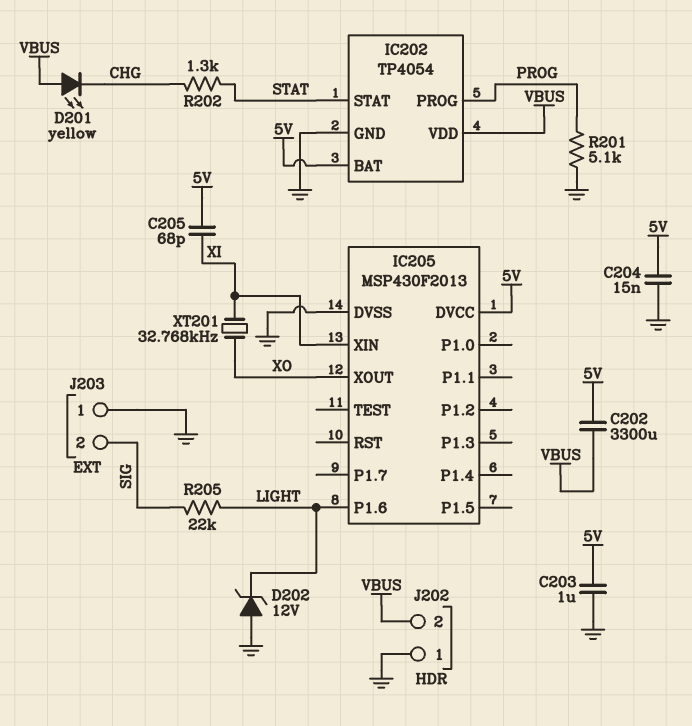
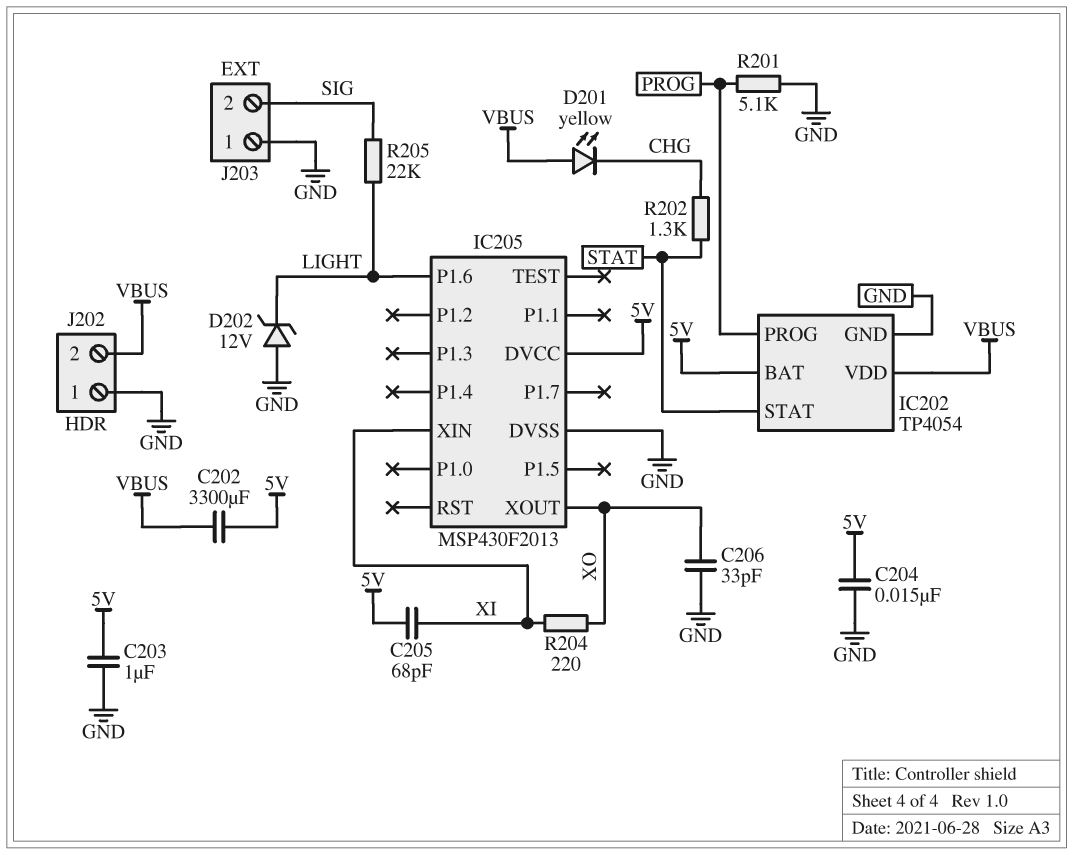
C206: none -> 33pF (GND, XO)
R204: none -> 220 (XI, XO)
XT201: 32.768kHz (XI, XO) -> none

